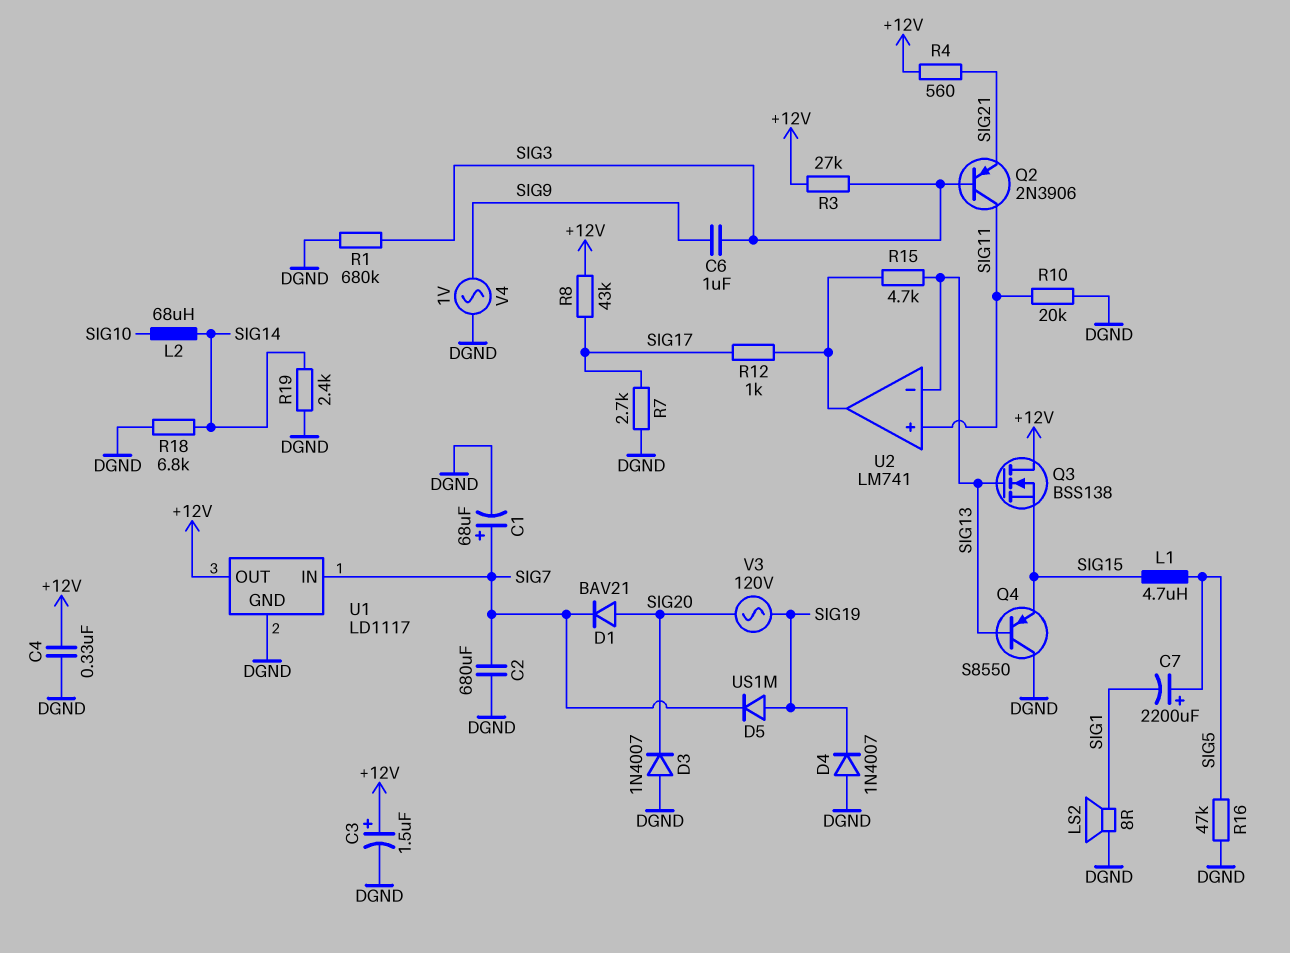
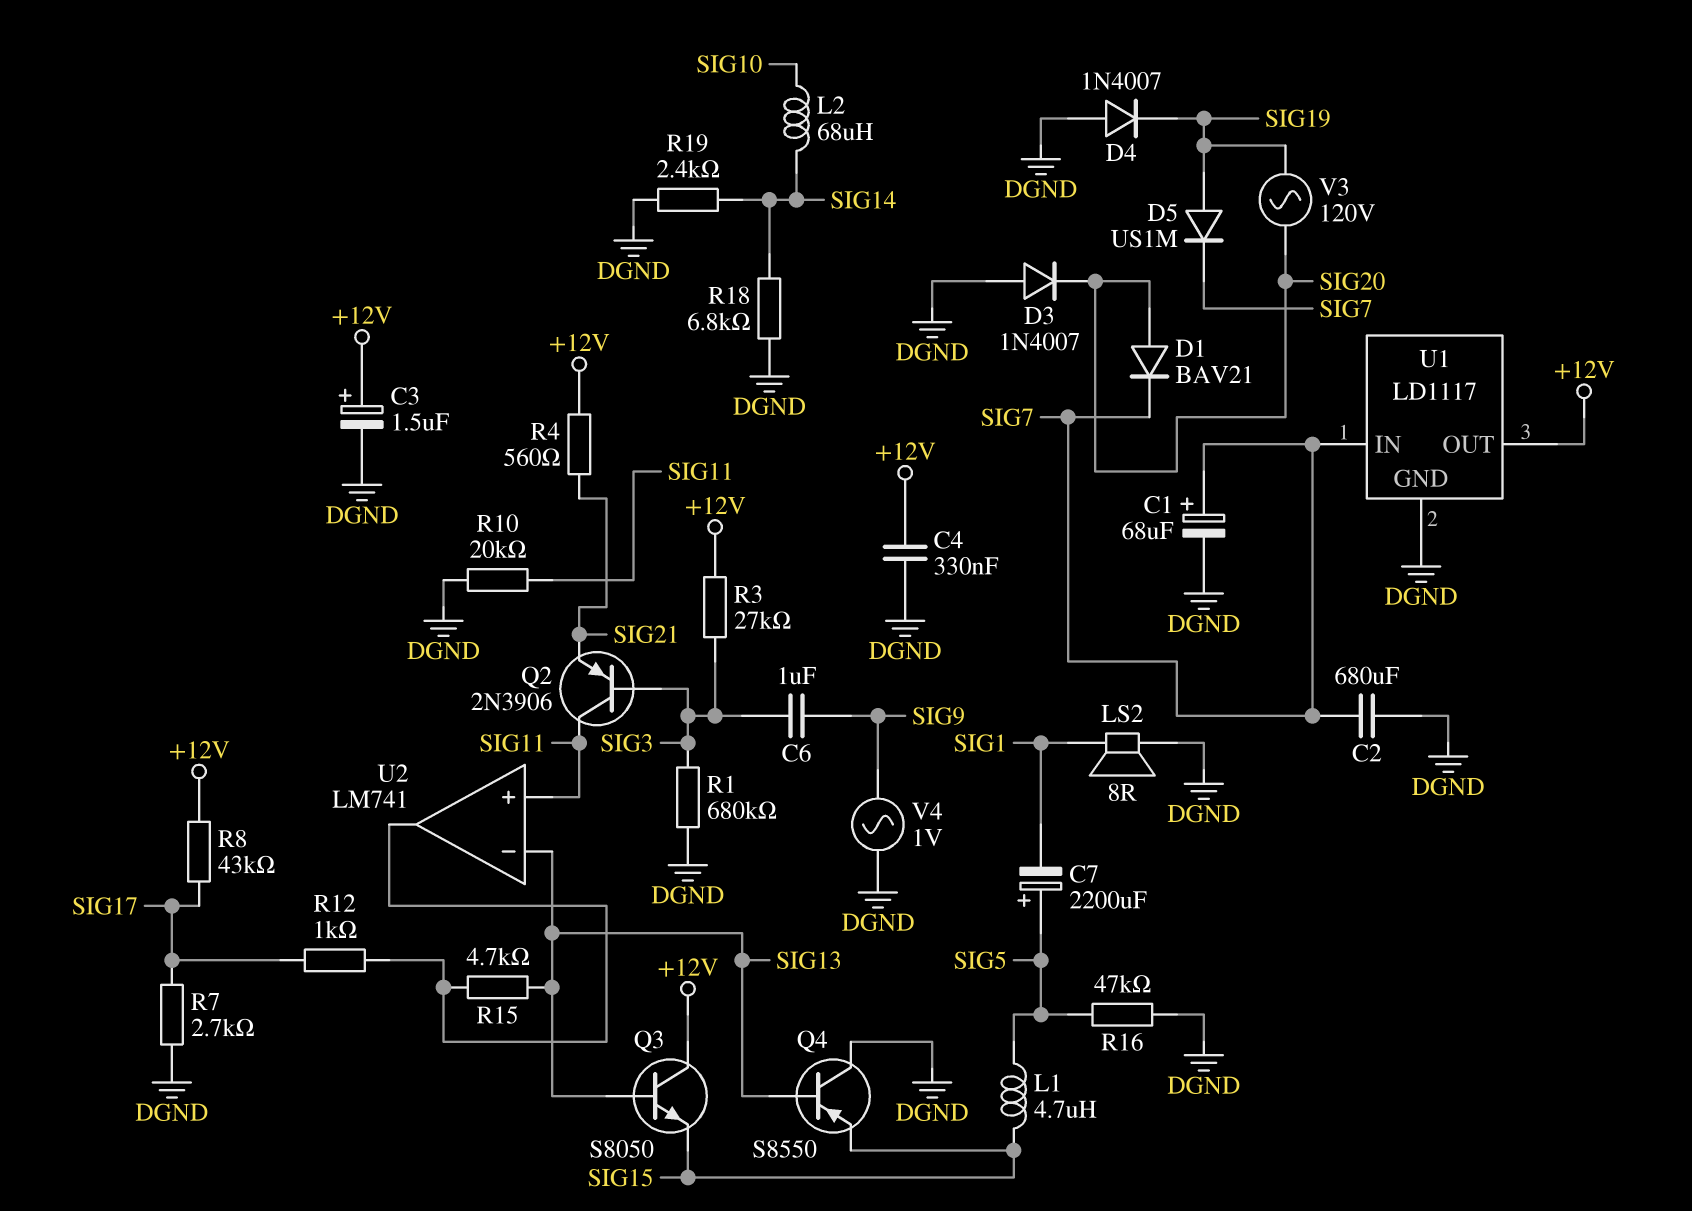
Q3: NMOS BSS138 (G SIG13, D +12V, S SIG15) -> NPN S8050 (B SIG13, C +12V, E SIG15)

